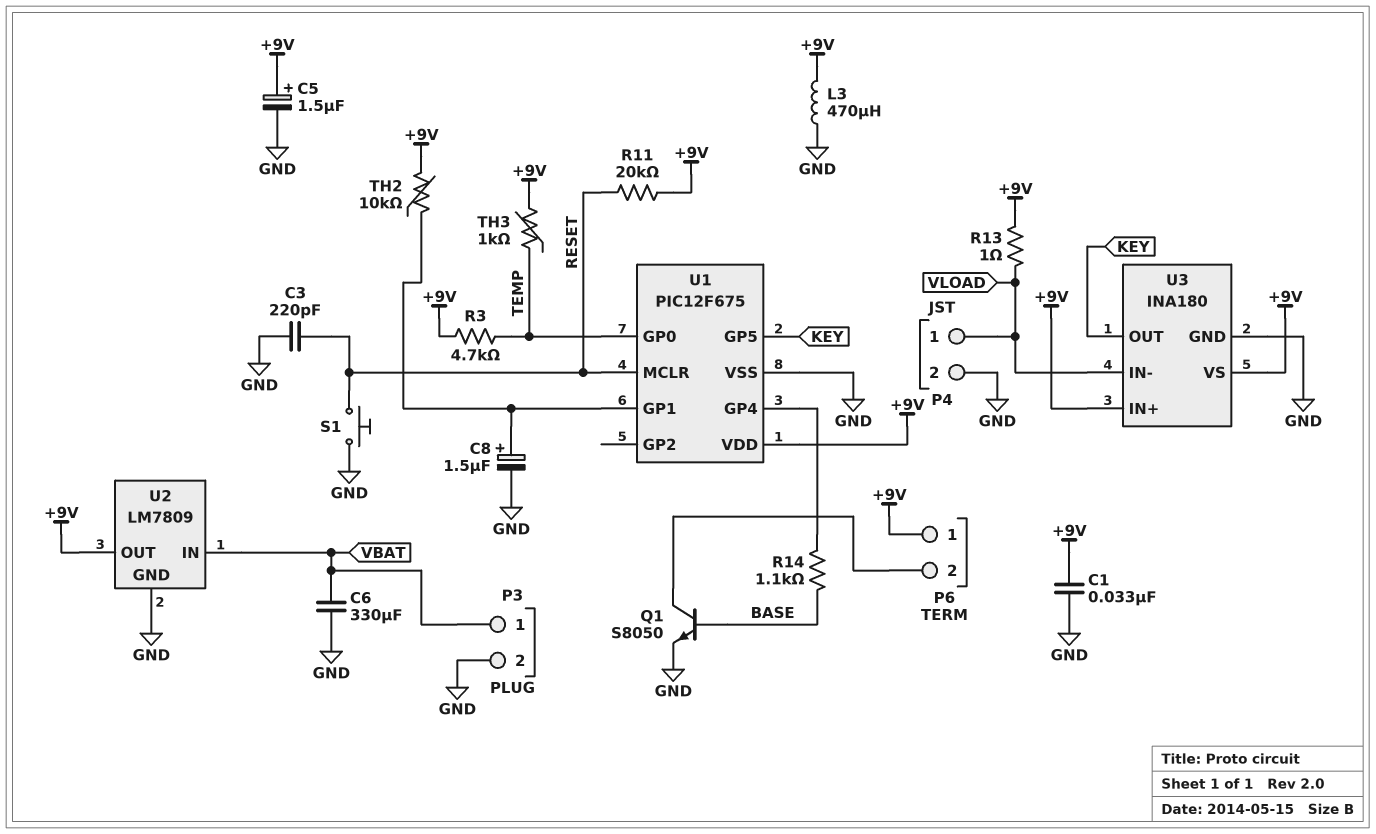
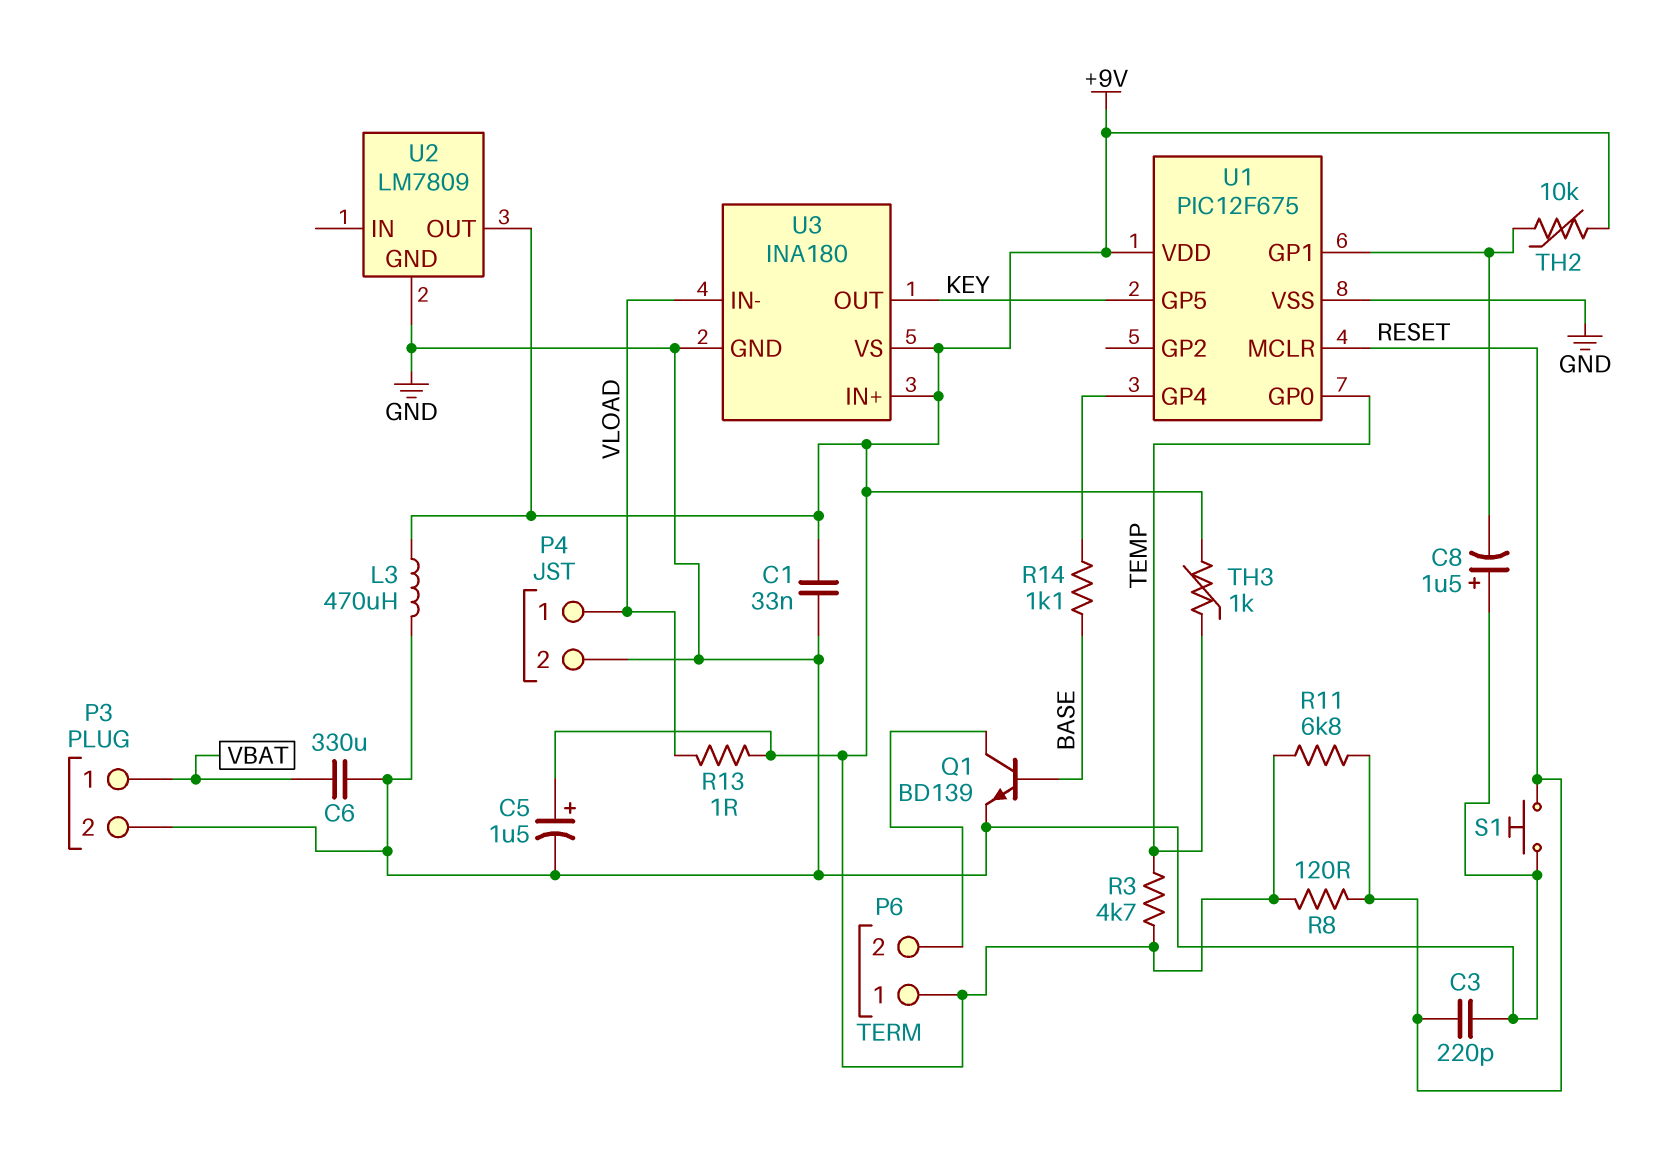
C8: 1.5uF (plus U1/GP1, minus GND) -> 1.5uF (plus GND, minus U1/GP1)
Q1: NPN S8050 (B BASE, C P6/2, E GND) -> NPN BD139 (B BASE, C P6/2, E GND)
R8: none -> 120 (+9V, RESET)
R11: 20k (+9V, RESET) -> 6.8k (+9V, RESET)
U2 pin IN: VBAT -> none

